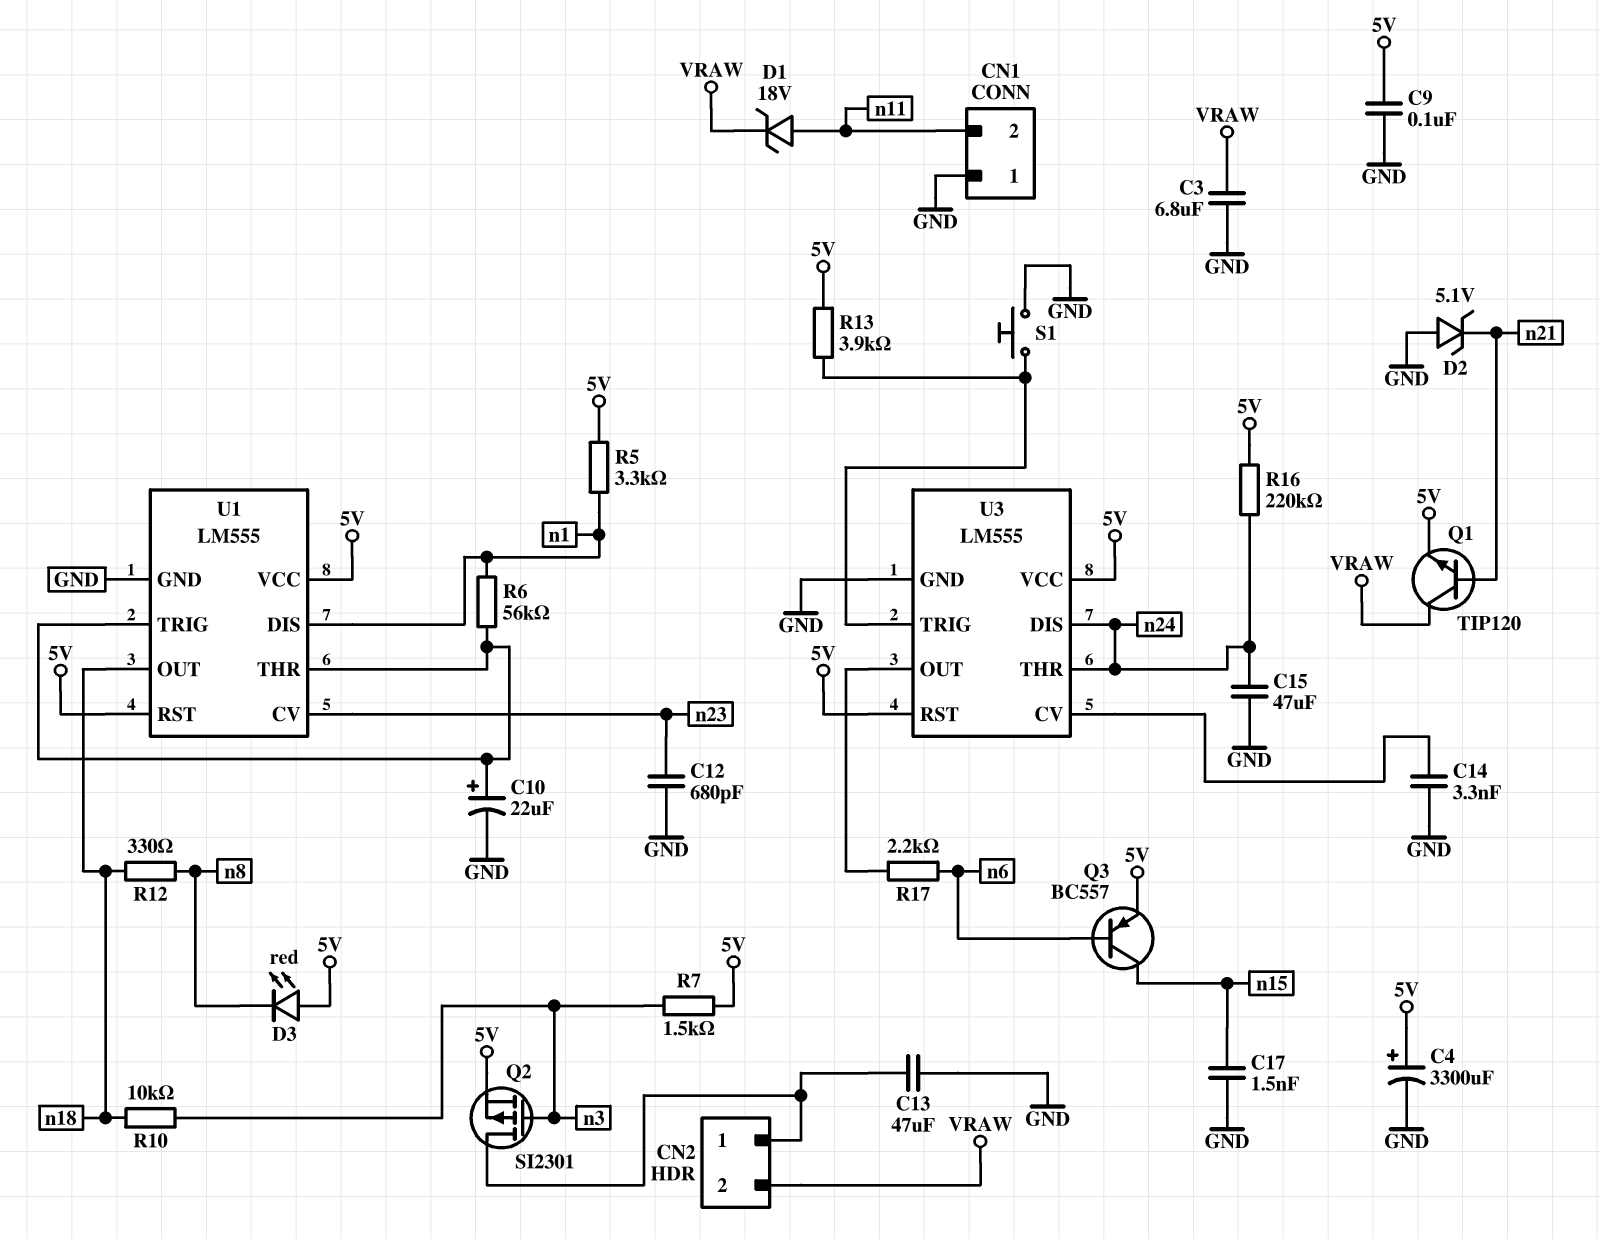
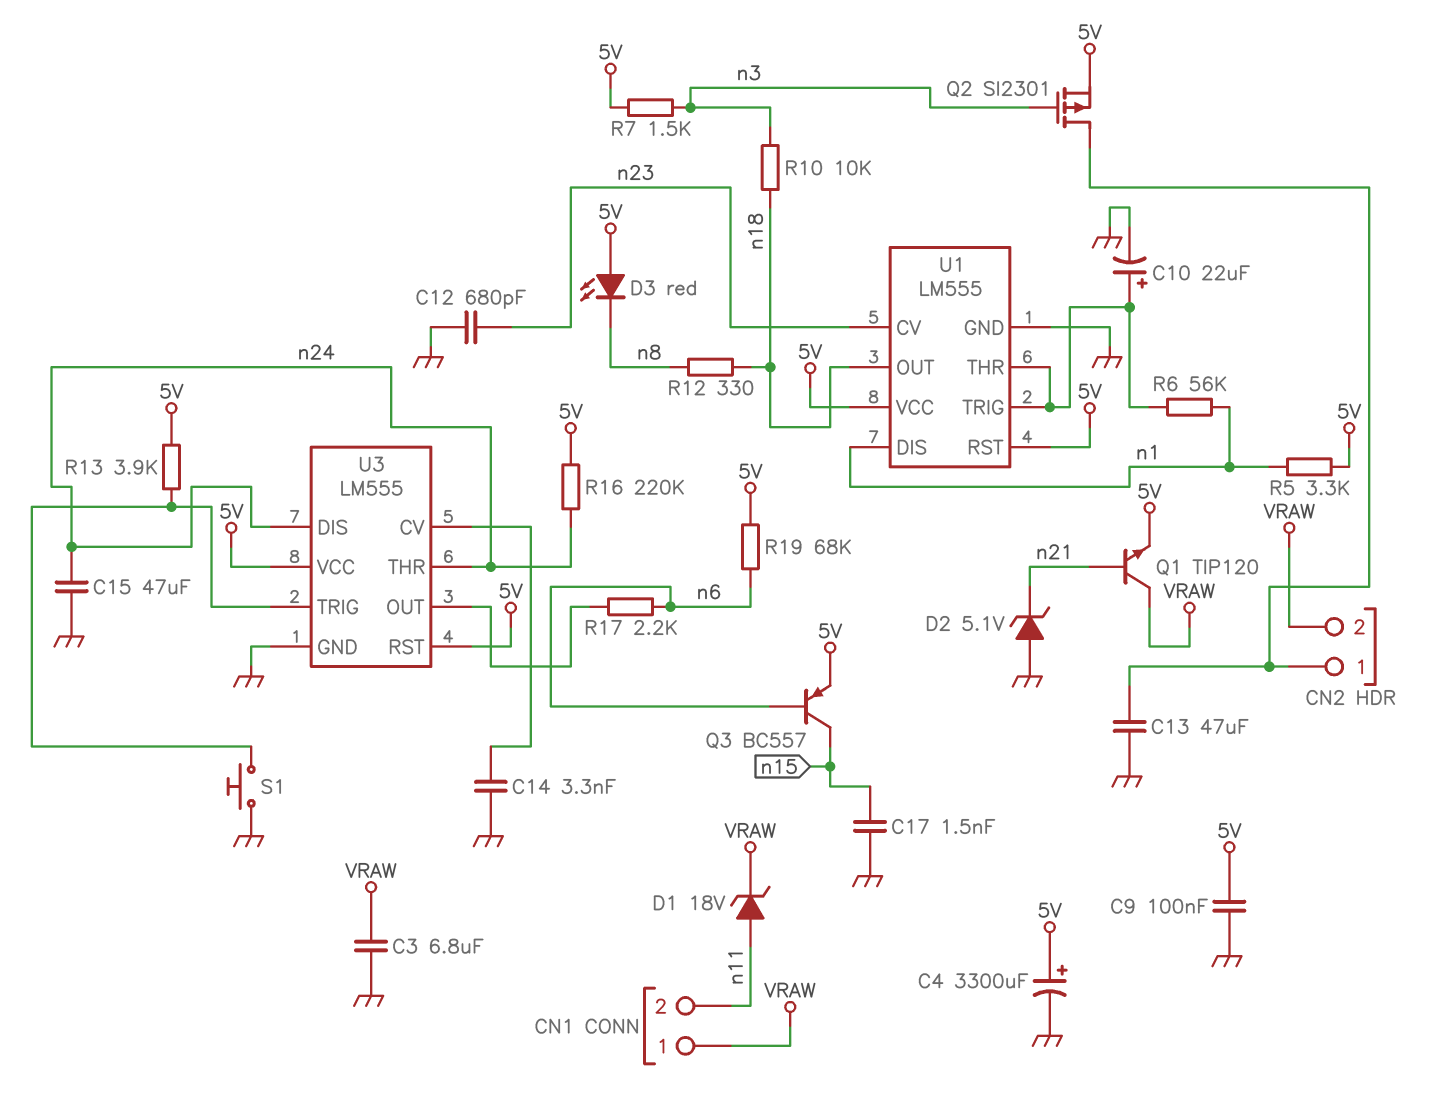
CN1 pin 1: GND -> VRAW
R19: none -> 68k (5V, n6)

